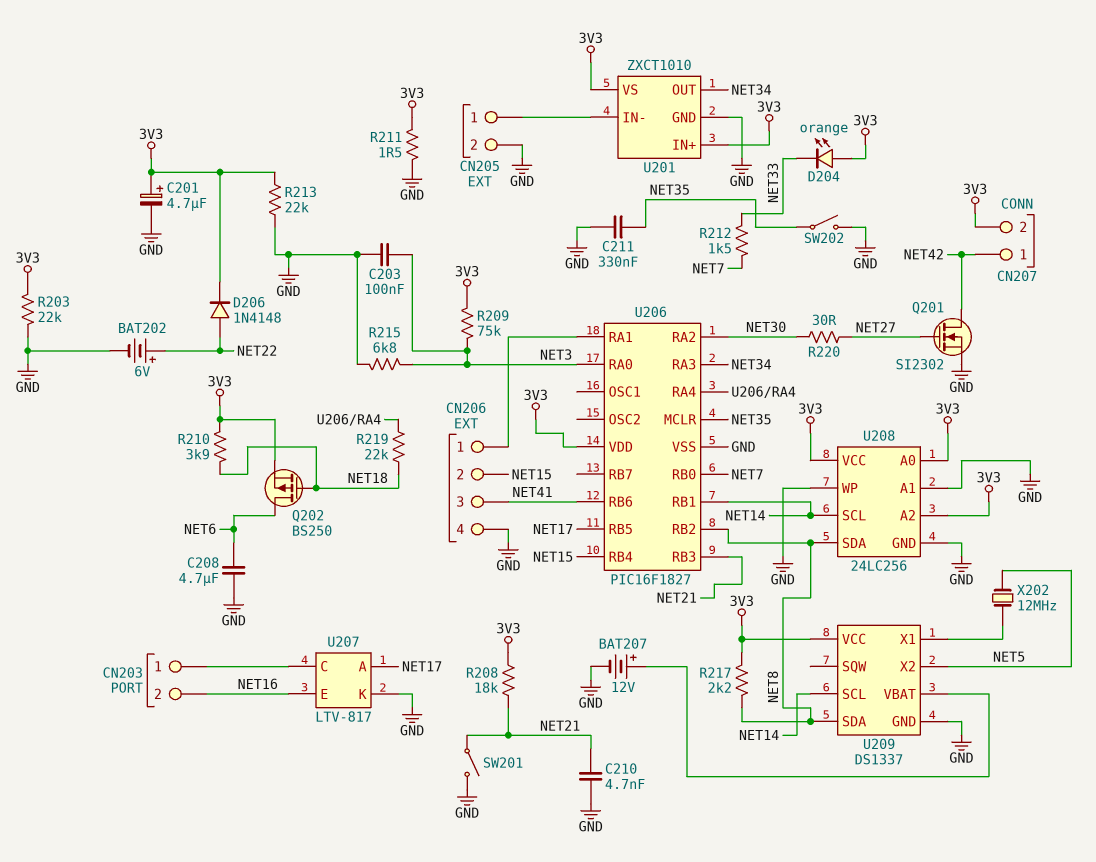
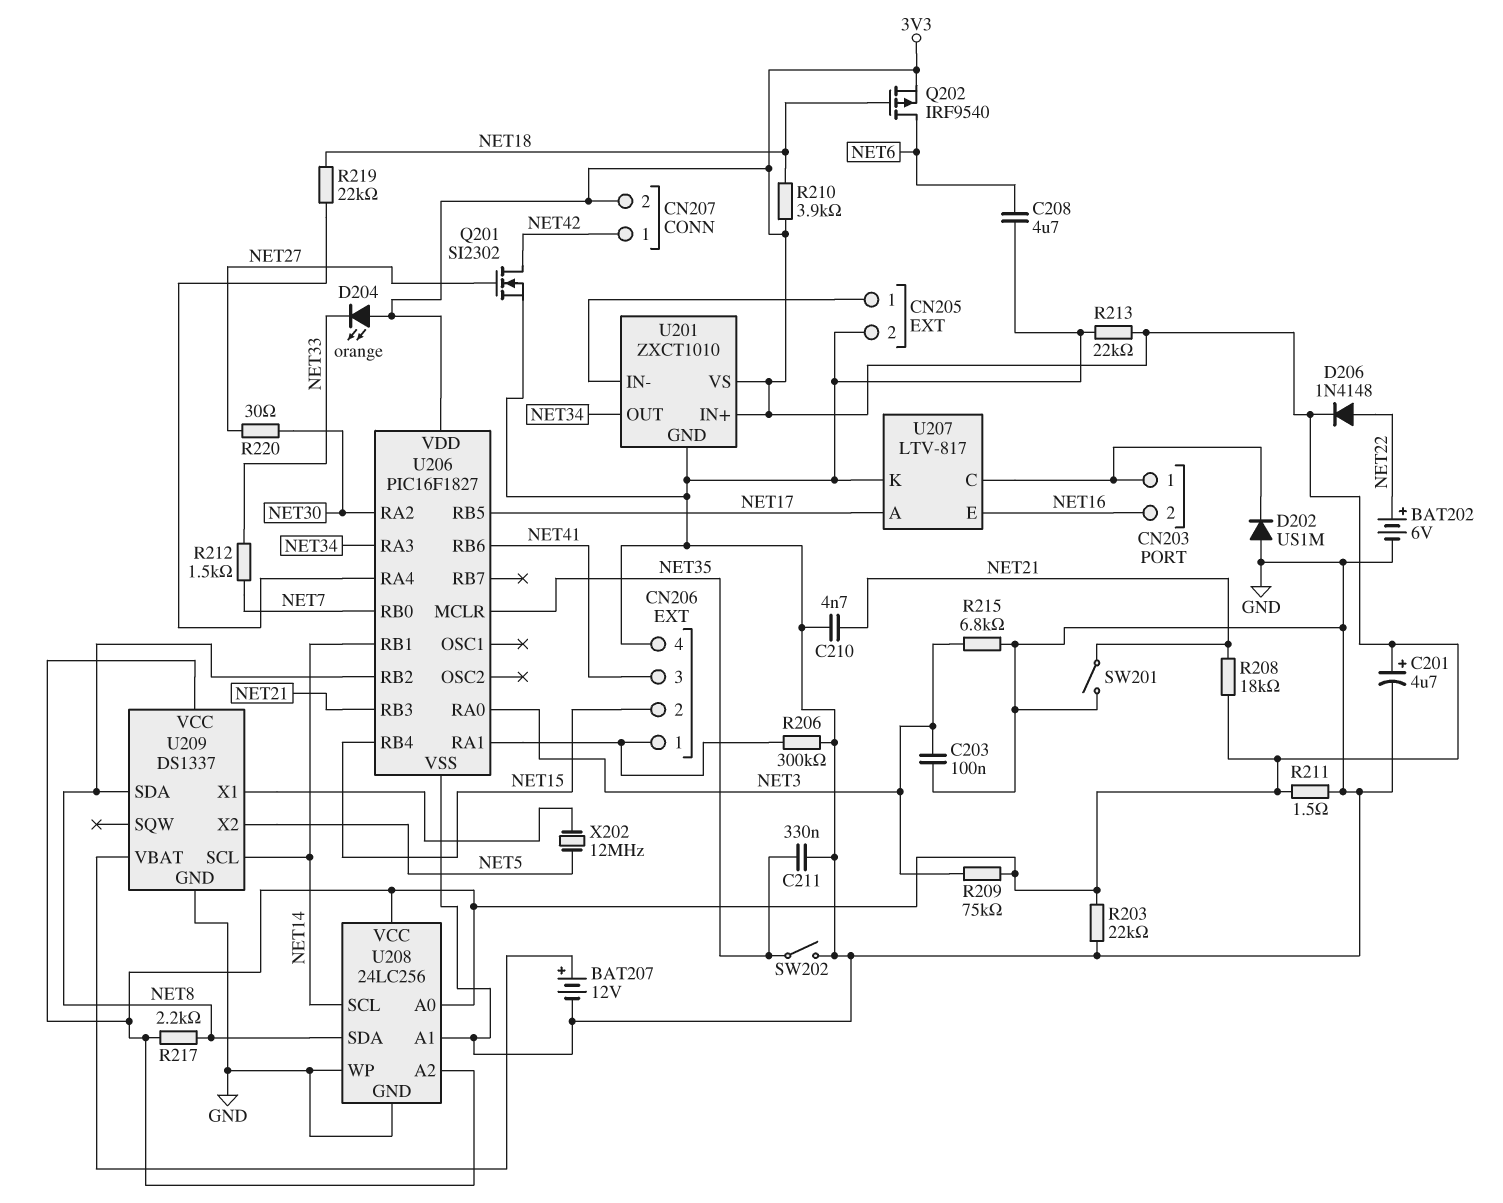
D202: none -> diode US1M (A GND, K CN203/1)
Q202: PMOS BS250 (G NET18, D NET6, S 3V3) -> PMOS IRF9540 (G NET18, D NET6, S 3V3)
R206: none -> 300k (CN206/1, GND)

